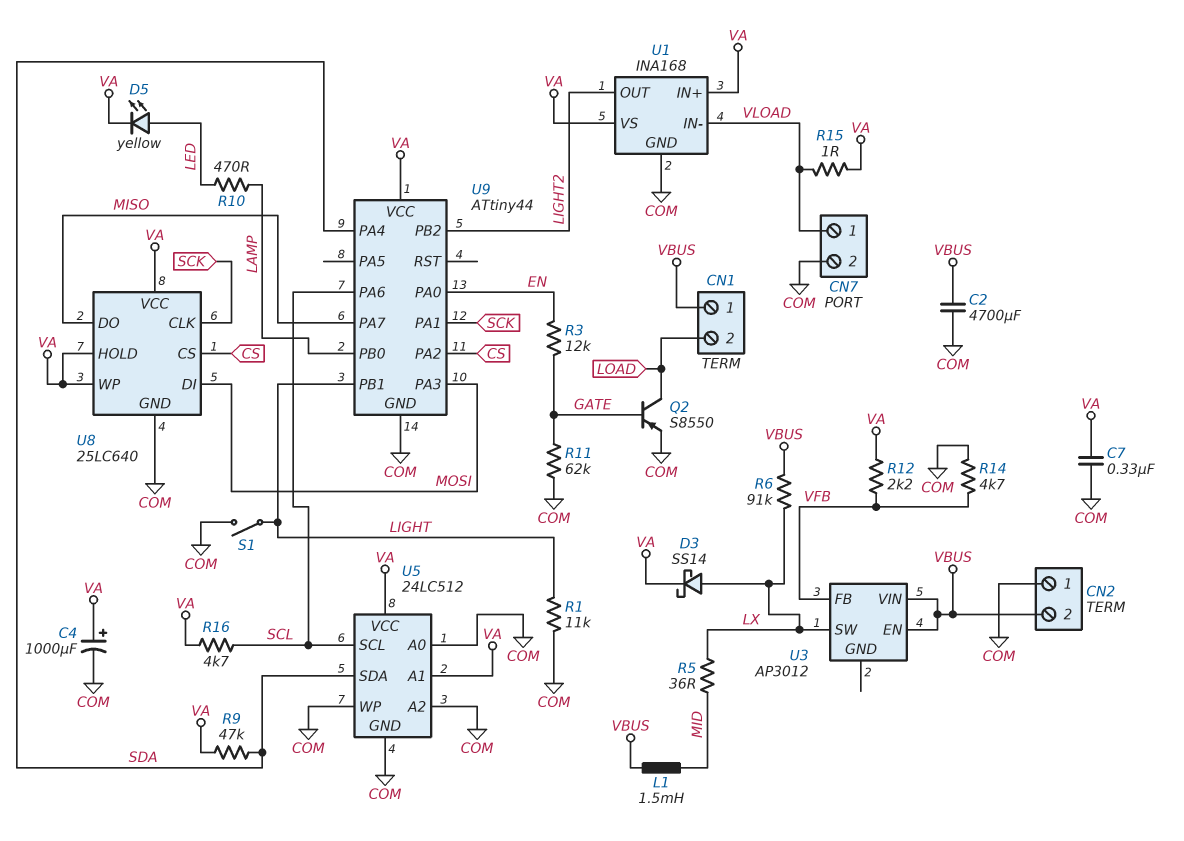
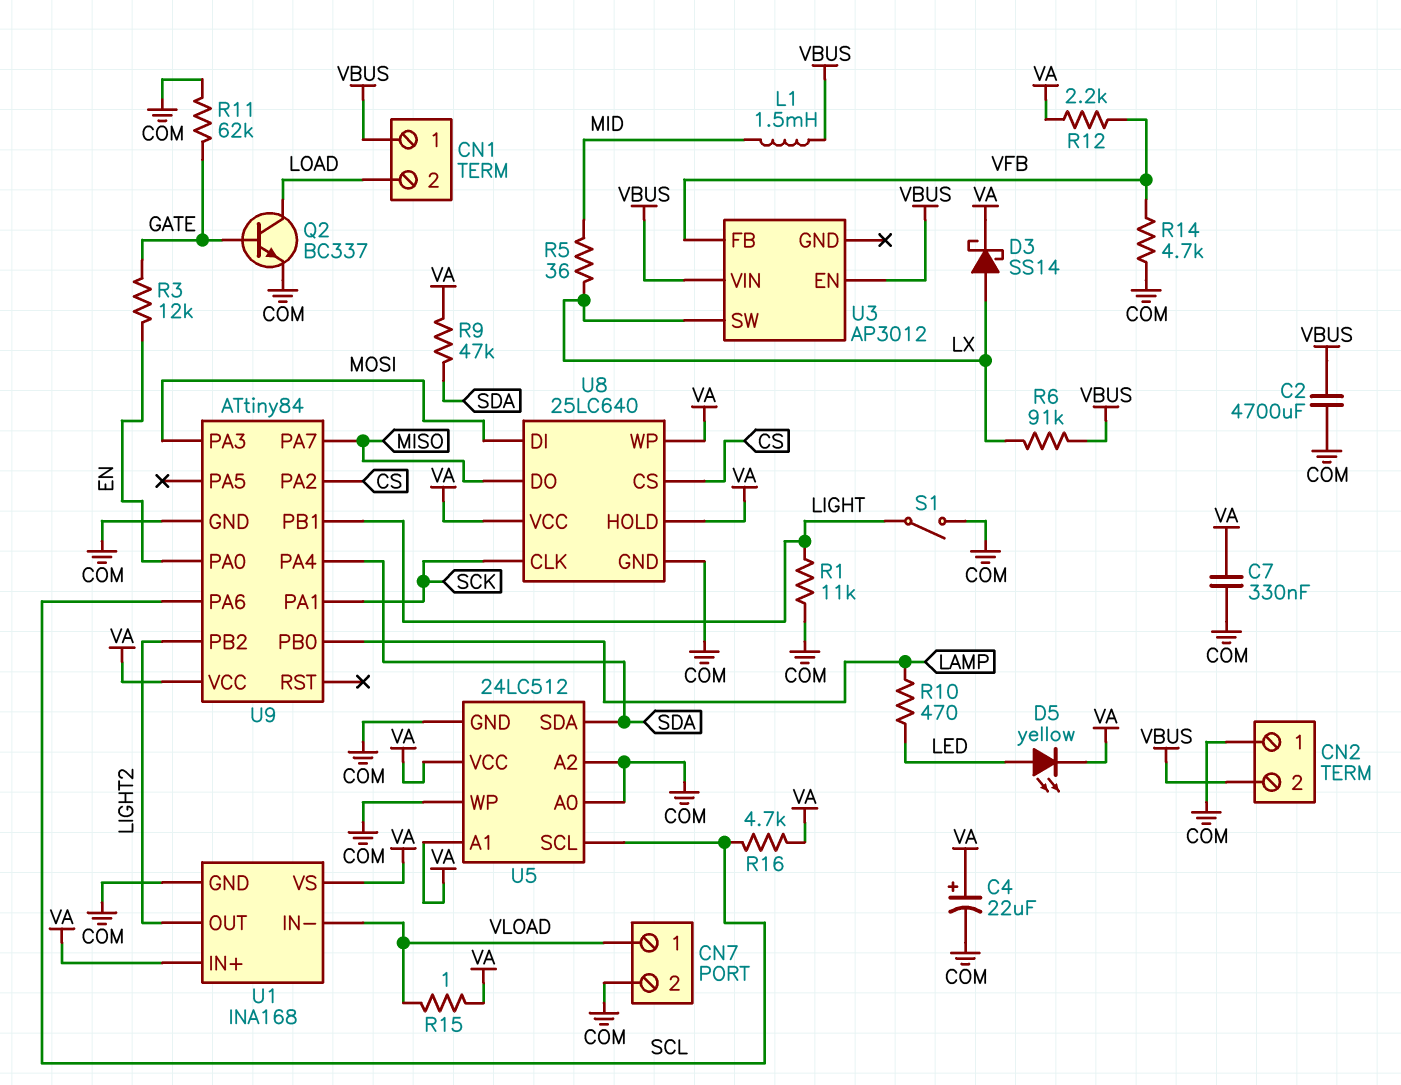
C4: 1000uF (plus VA, minus COM) -> 22uF (plus VA, minus COM)
Q2: PNP S8550 (B GATE, C LOAD, E COM) -> NPN BC337 (B GATE, C LOAD, E COM)
U9: ATtiny44 -> ATtiny84

